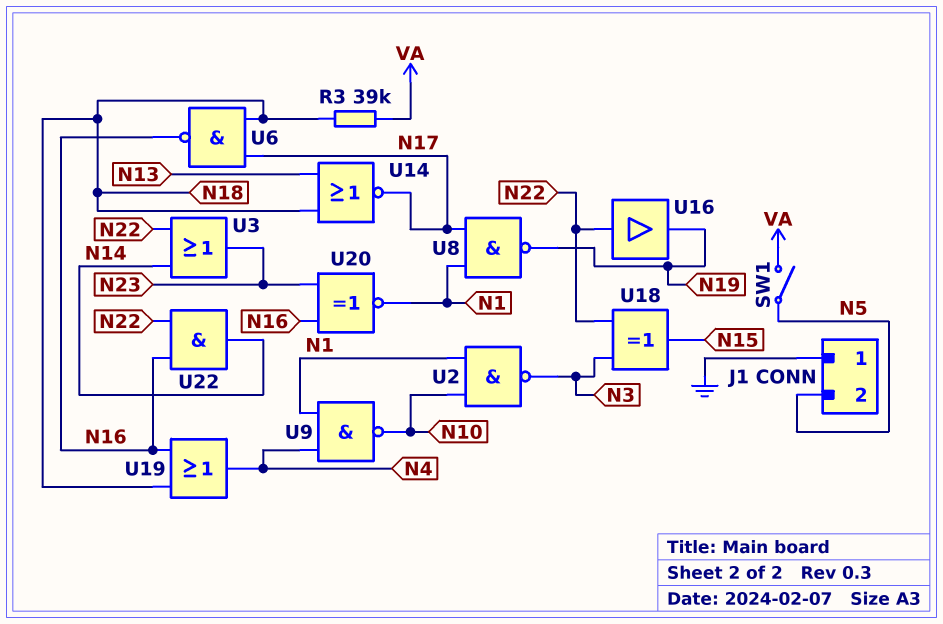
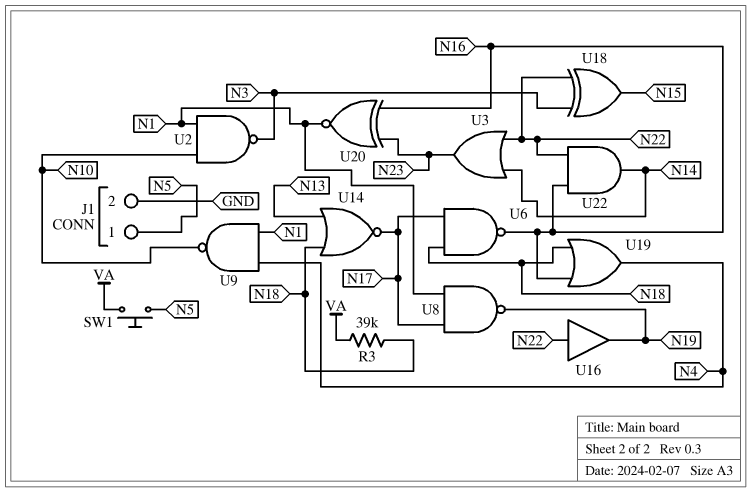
J1 pin 1: GND -> N5
J1 pin 2: N5 -> GND
SW1: switch (N5, VA) -> button (N5, VA)

